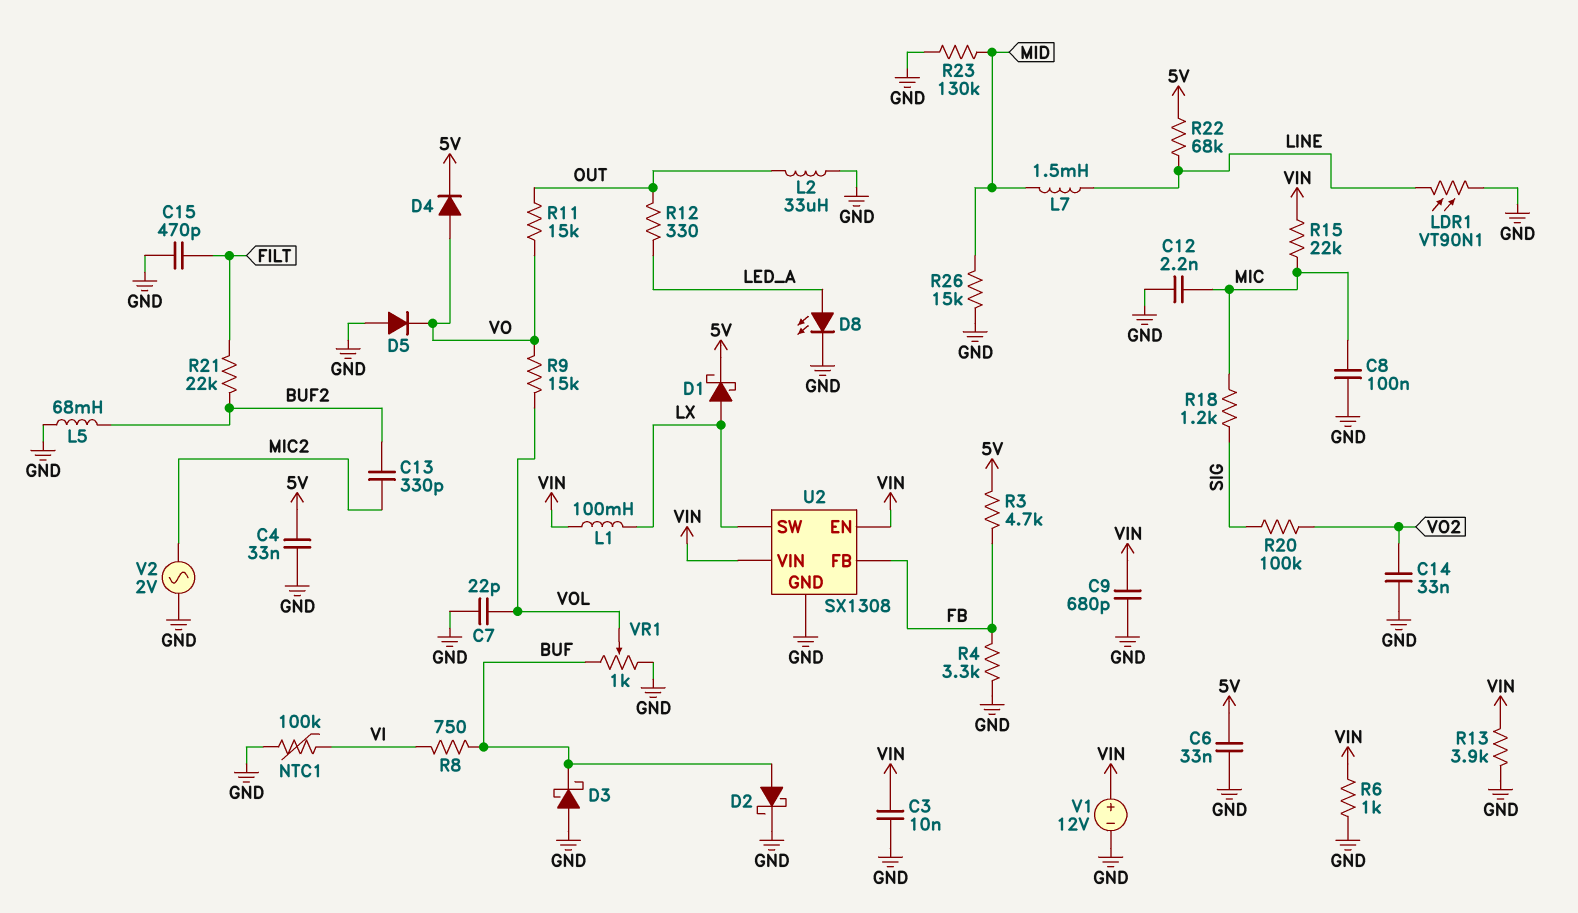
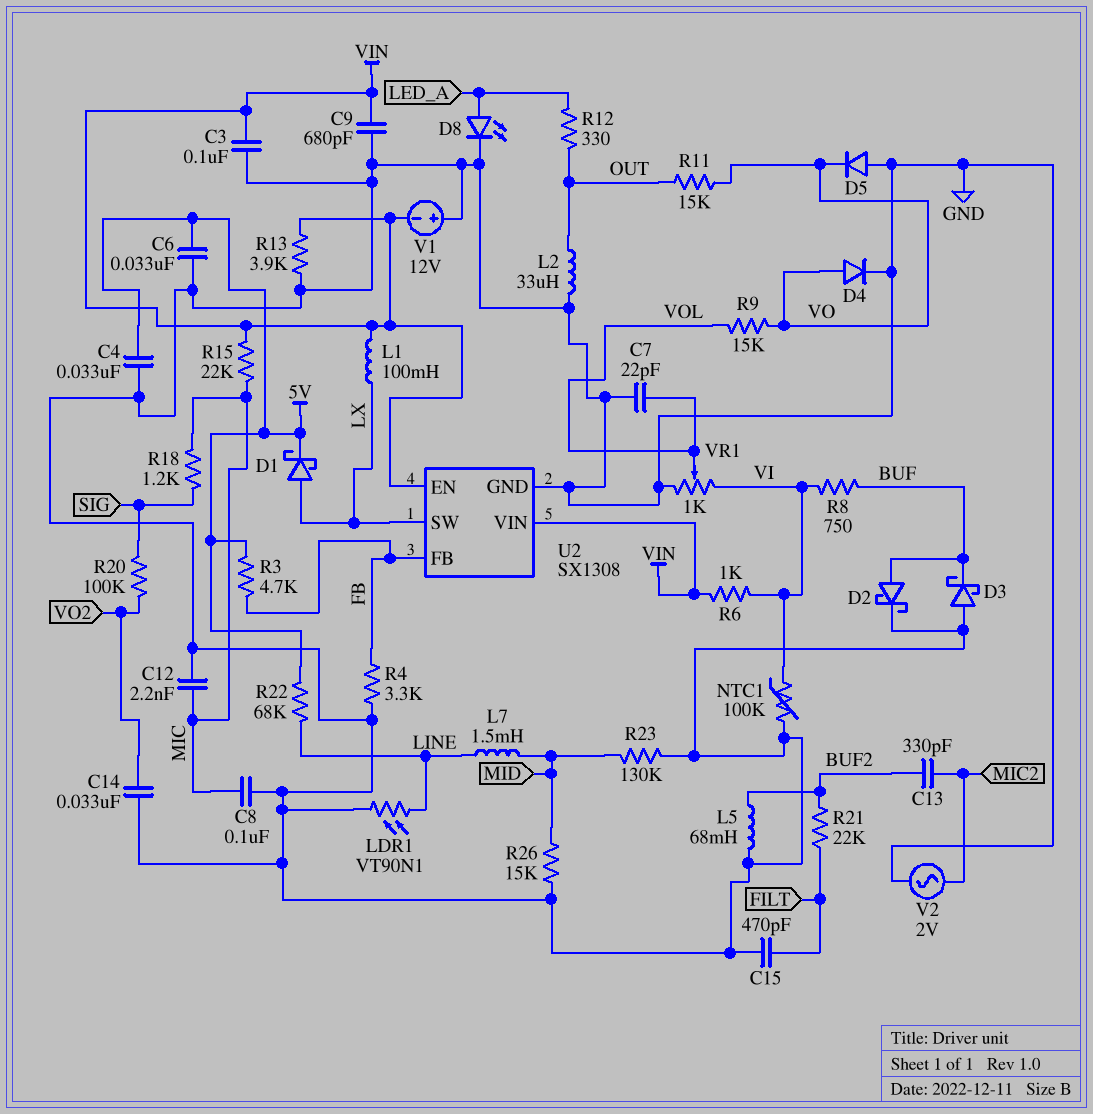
C3: 10nF (GND, VIN) -> 100nF (GND, VIN)
D4: diode (A VO, K 5V) -> diode (A VO, K GND)
R6: 1k (GND, VIN) -> 1k (VI, VIN)
V1: 12V (plus VIN, minus GND) -> 12V (plus GND, minus VIN)
VR1: 1k (BUF, GND, wiper VOL) -> 1k (GND, VI, wiper VOL)

